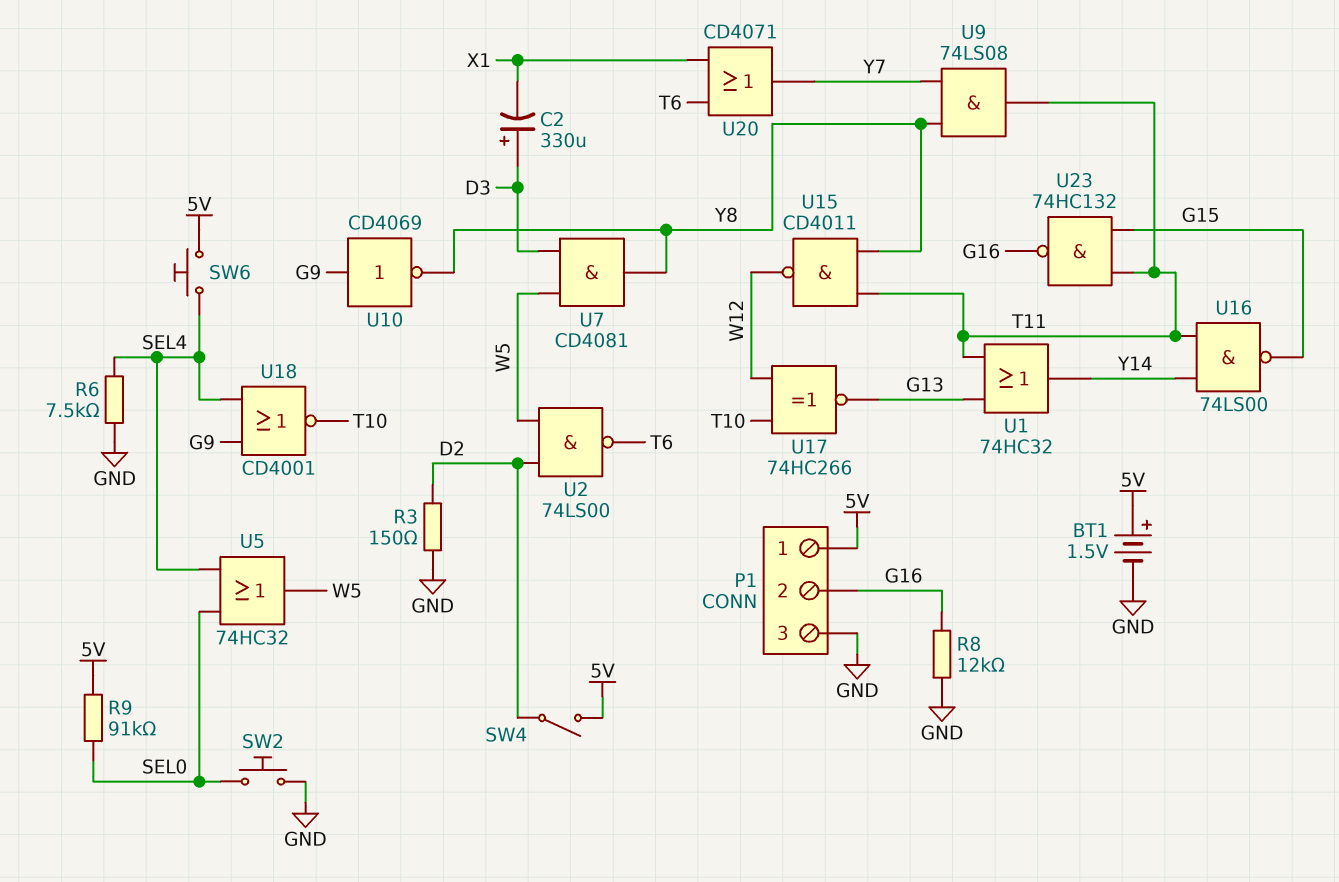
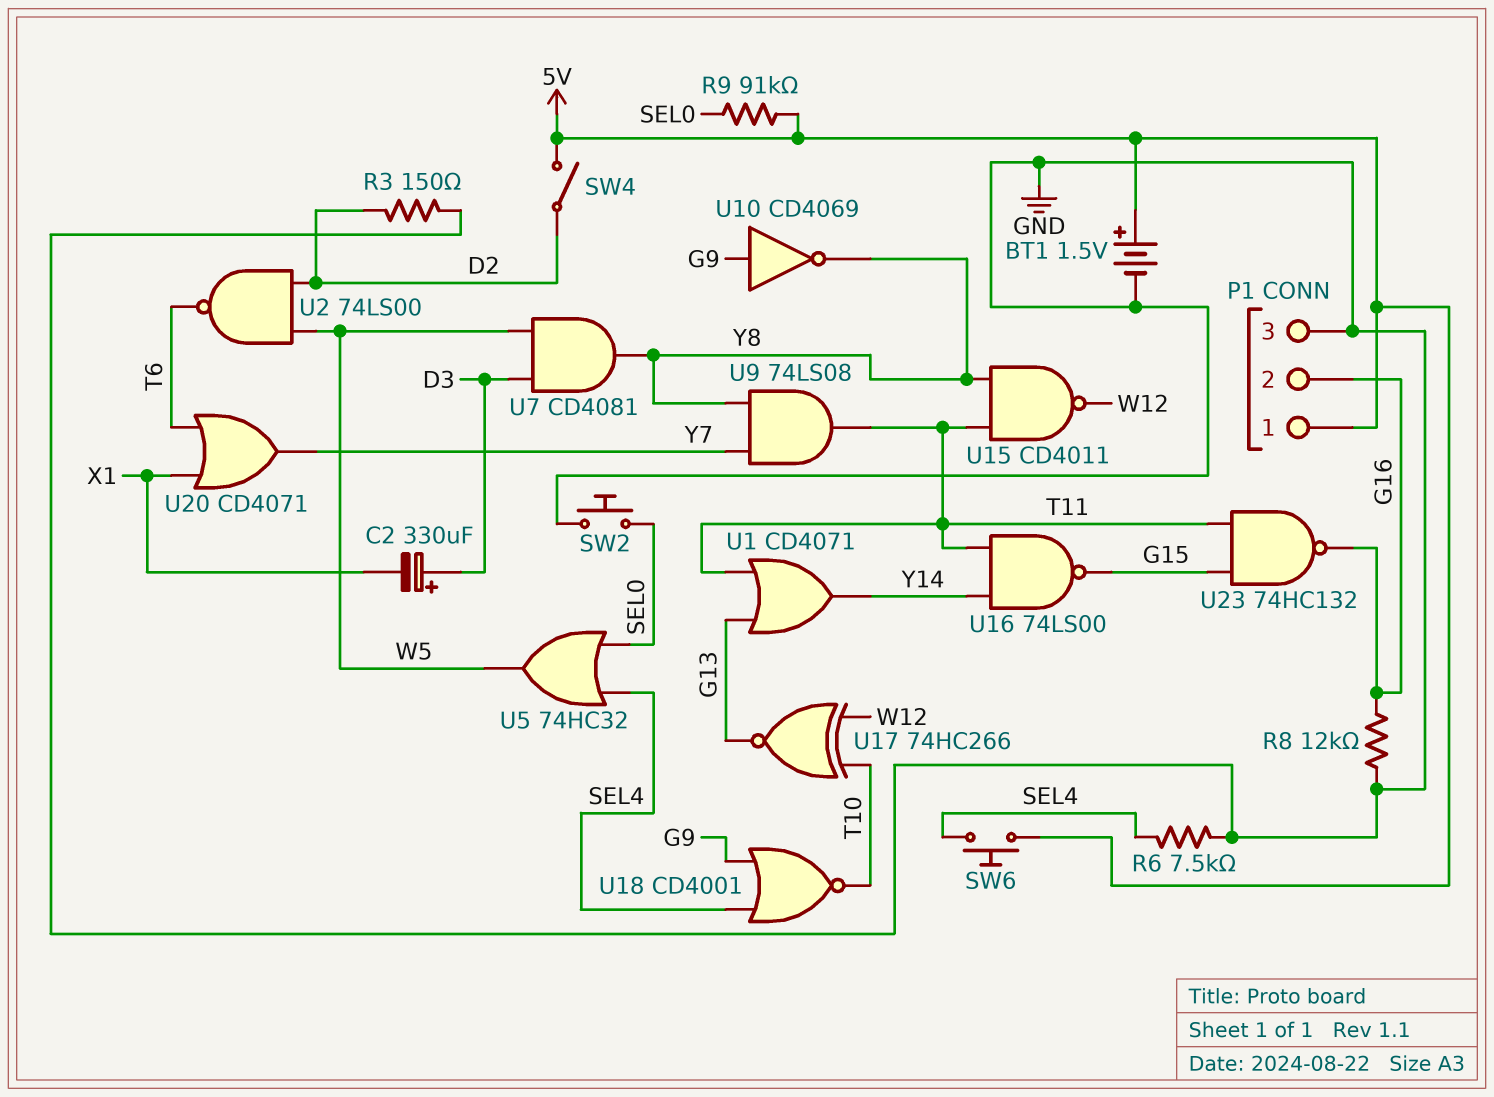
U1: OR 74HC32 (in G13, in T11, out Y14) -> OR CD4071 (in G13, in T11, out Y14)

